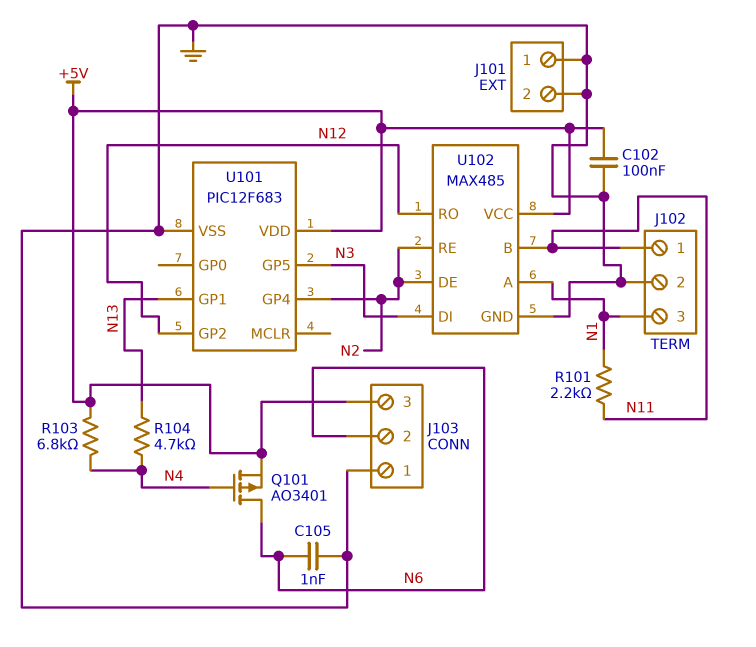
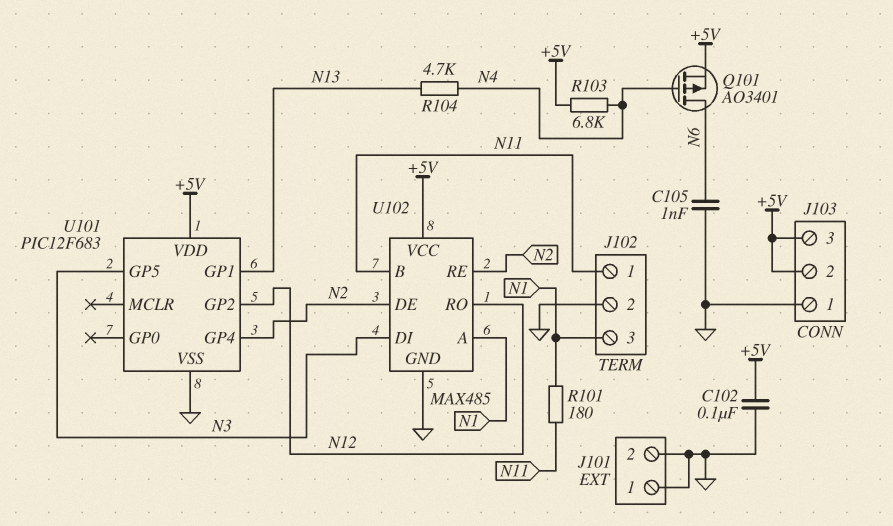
J103 pin 2: N6 -> +5V
R101: 2.2k (N1, N11) -> 180 (N1, N11)

